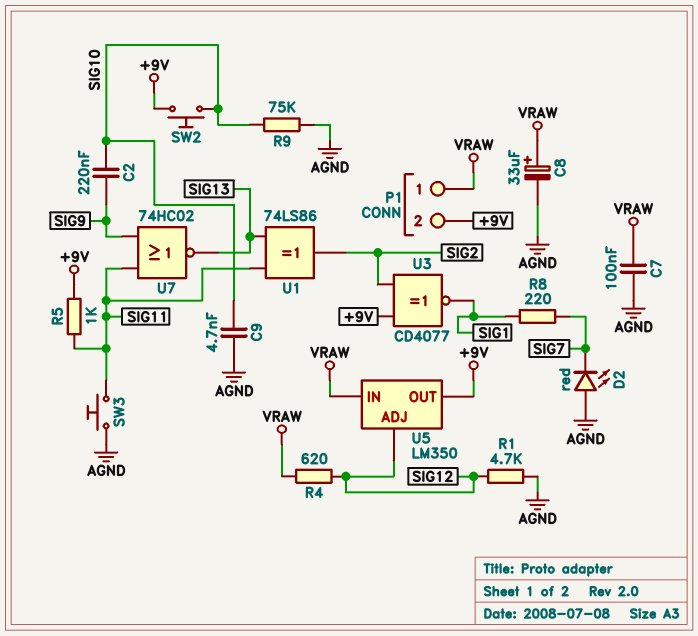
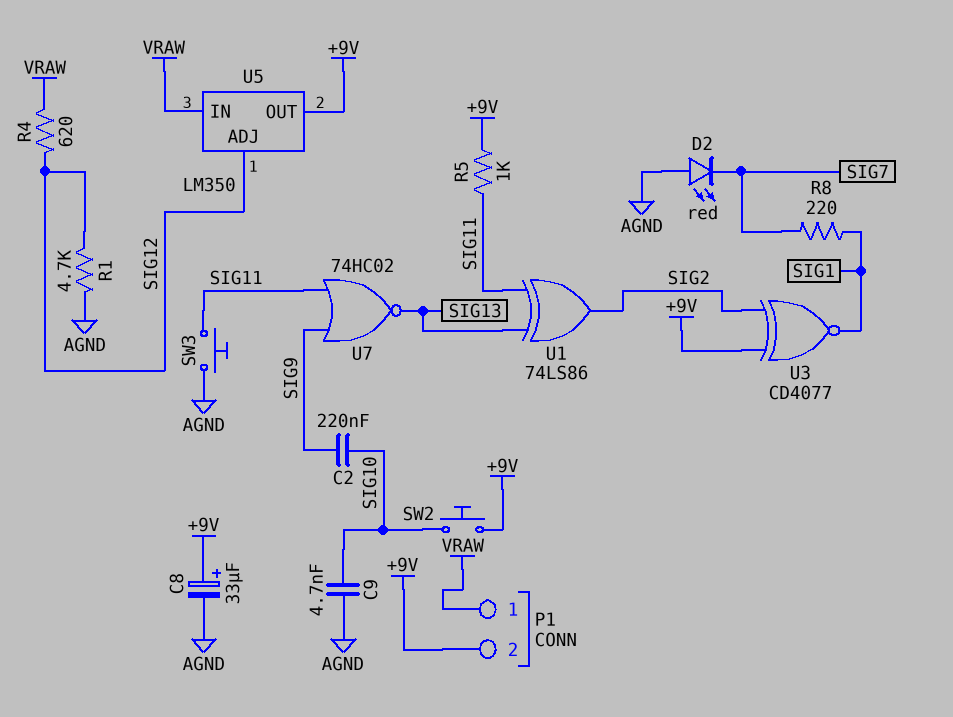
C7: 100nF (AGND, VRAW) -> none
C8: 33uF (plus VRAW, minus AGND) -> 33uF (plus +9V, minus AGND)
R9: 75k (AGND, SIG10) -> none

